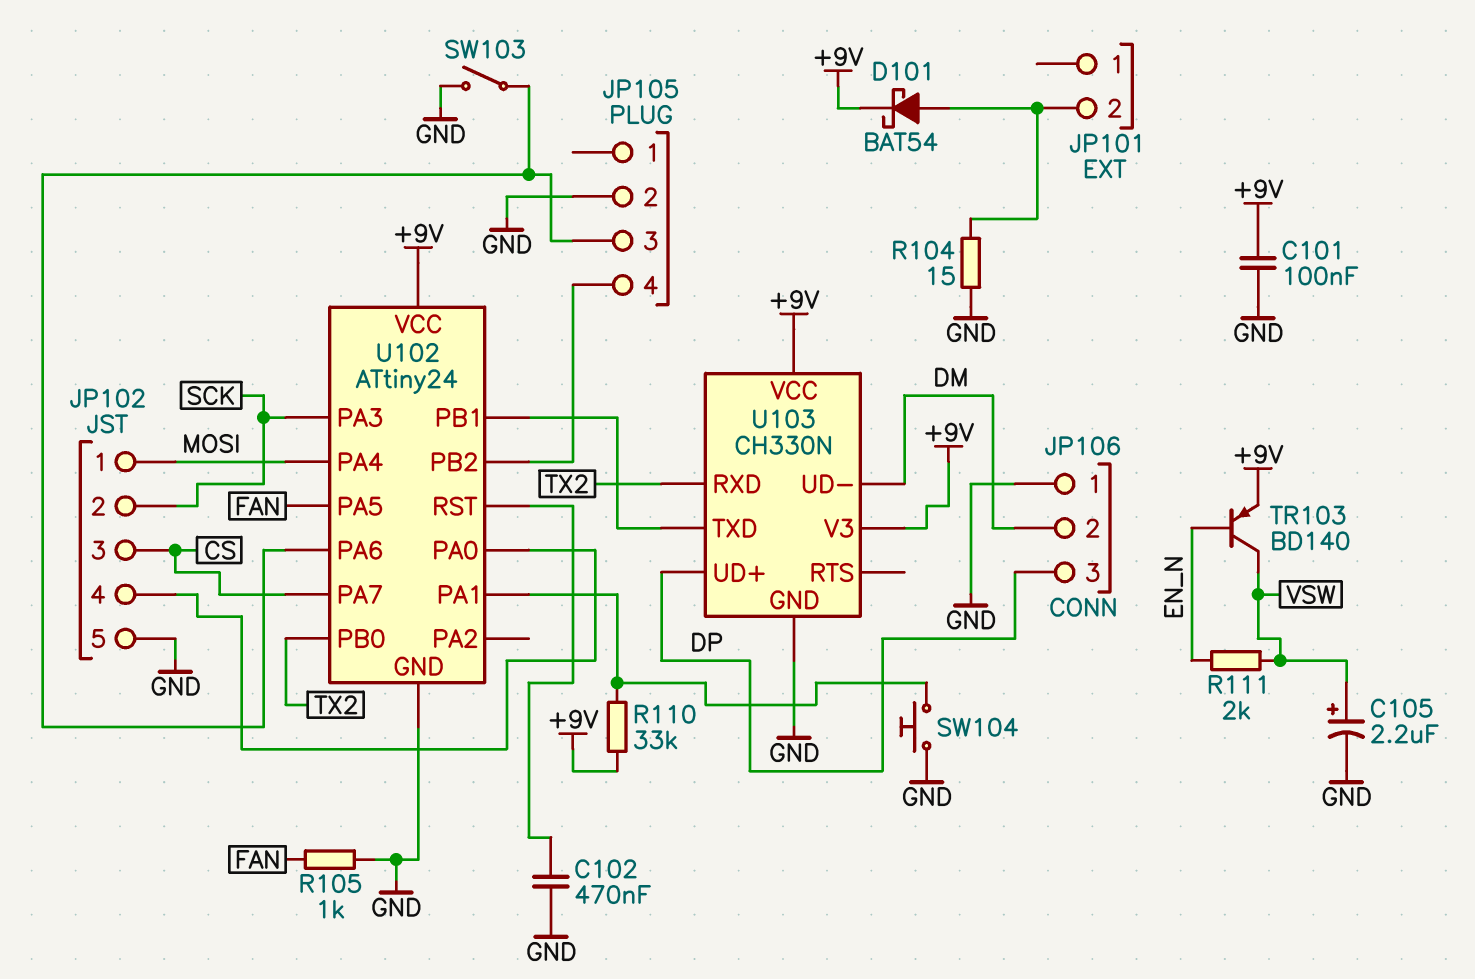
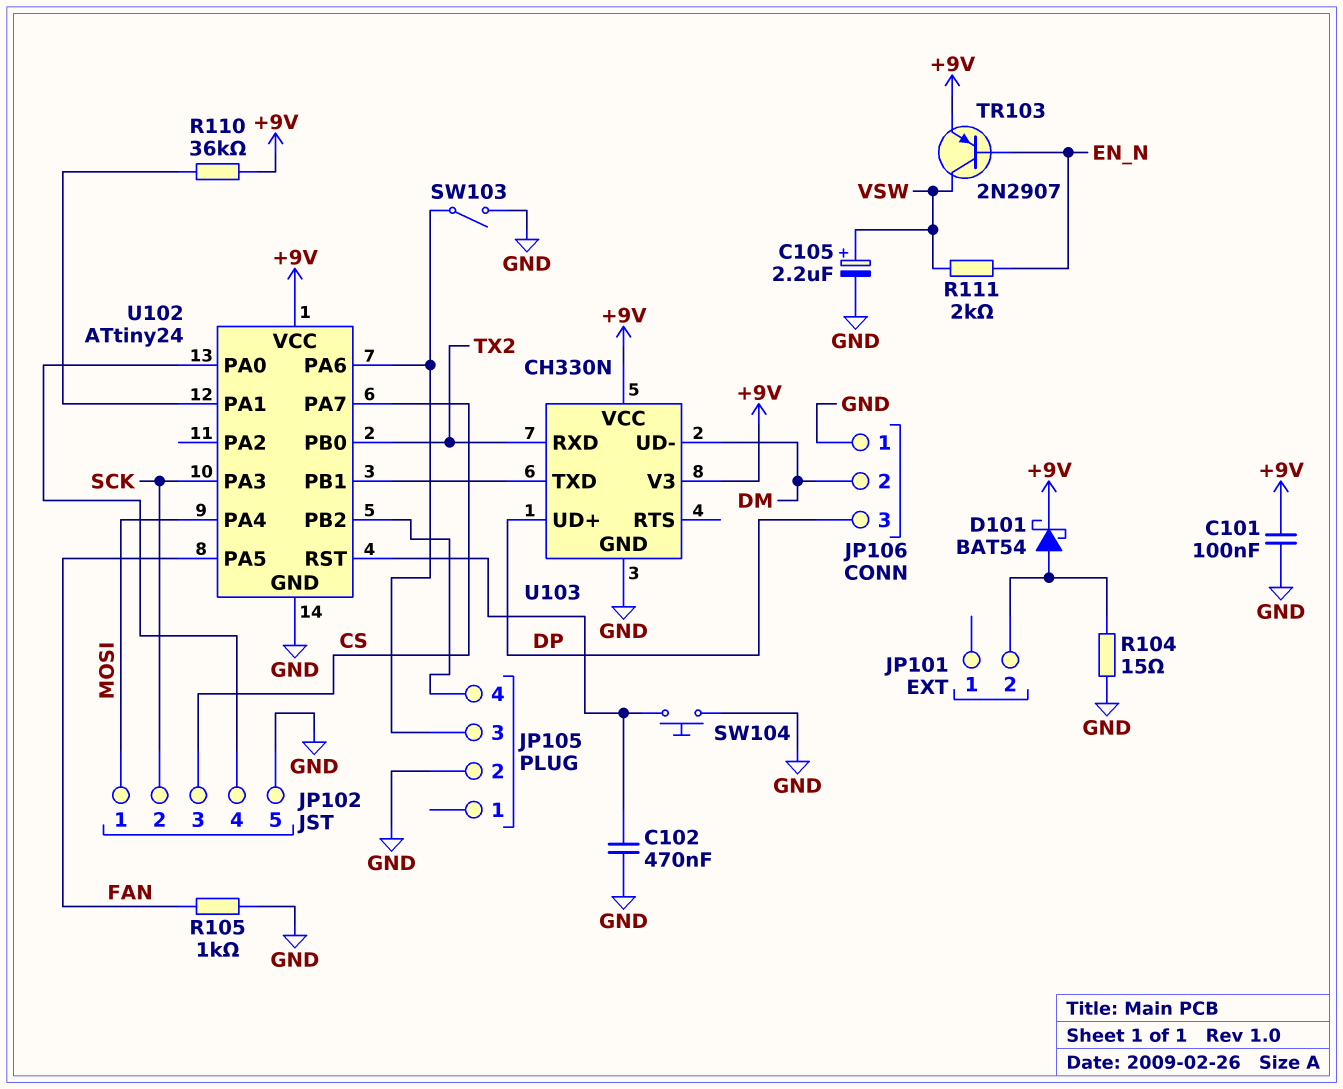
R110: 33k (+9V, U102/PA1) -> 36k (+9V, U102/PA1)
SW104: button (GND, U102/PA1) -> button (GND, U102/RST)
TR103: PNP BD140 (B EN_N, C VSW, E +9V) -> PNP 2N2907 (B EN_N, C VSW, E +9V)

